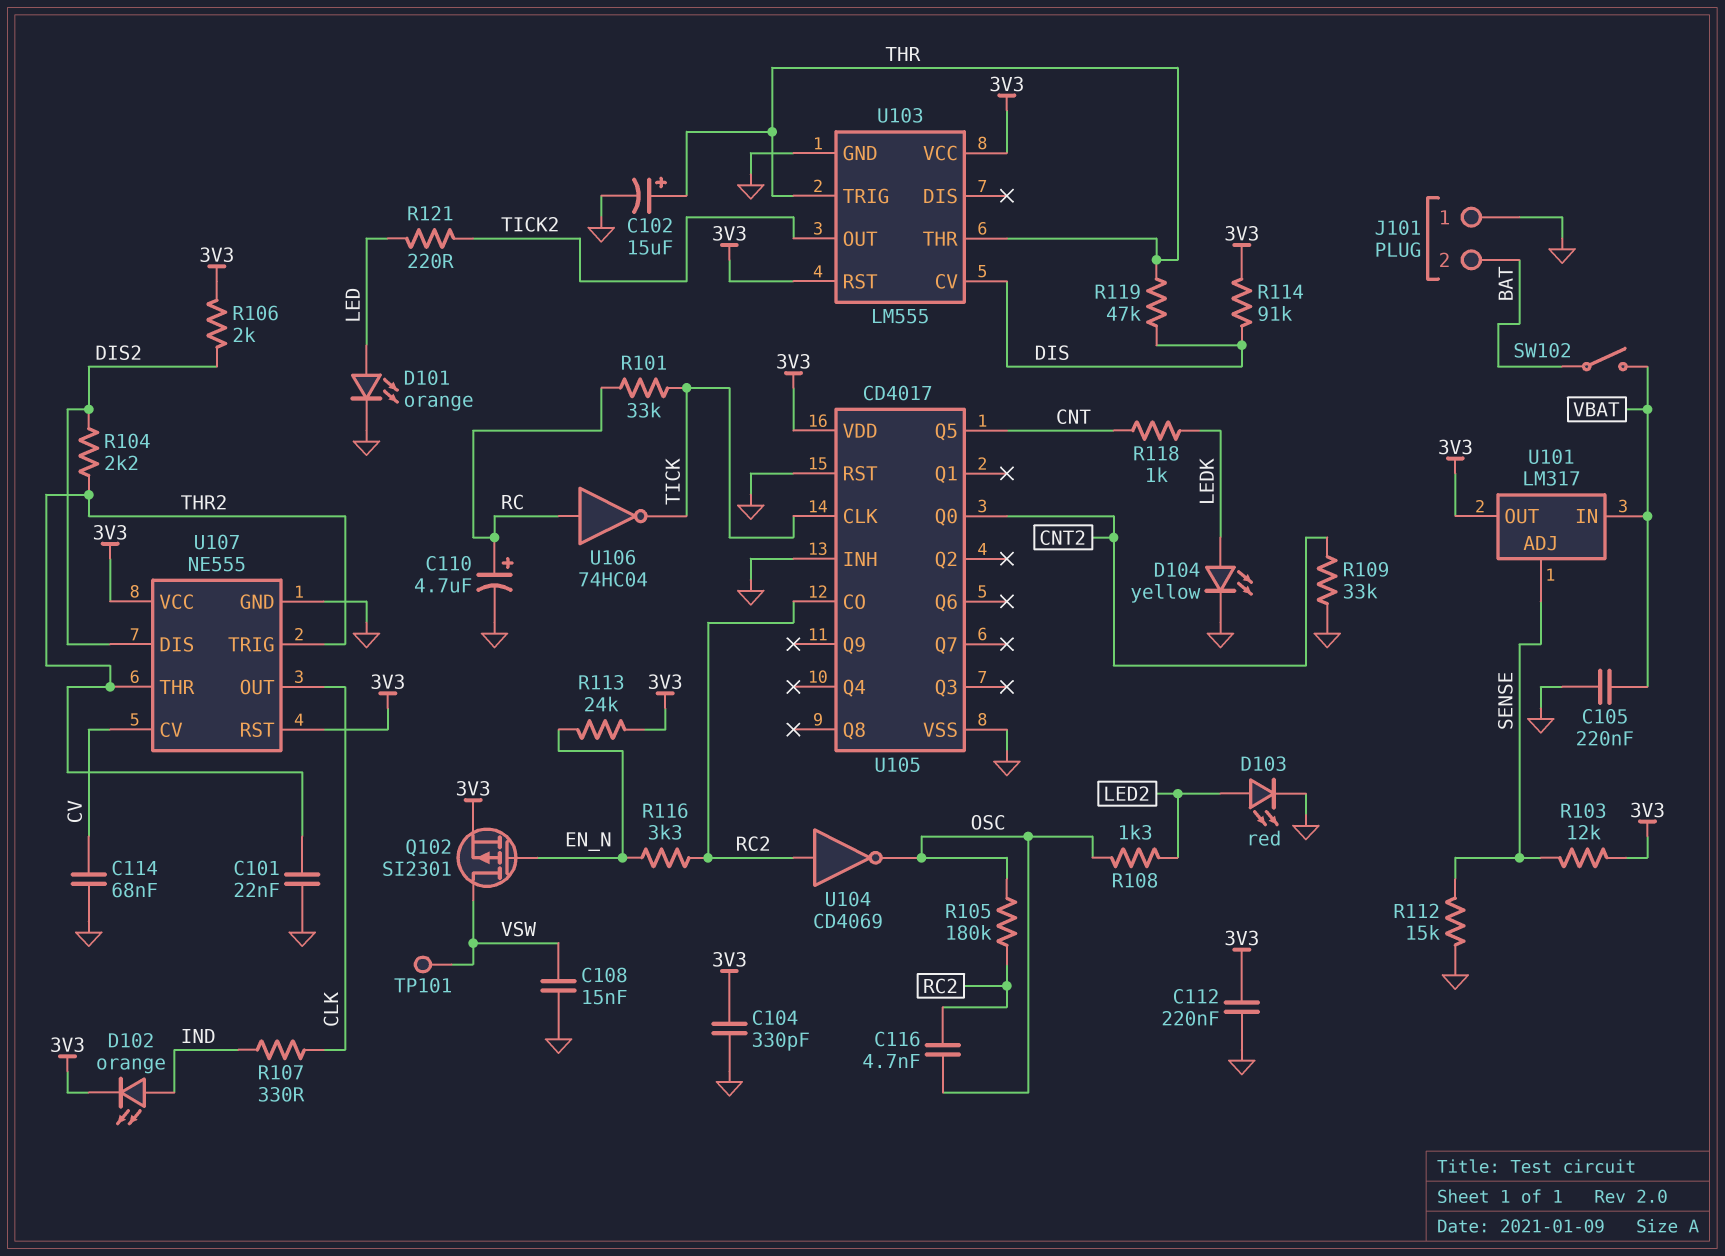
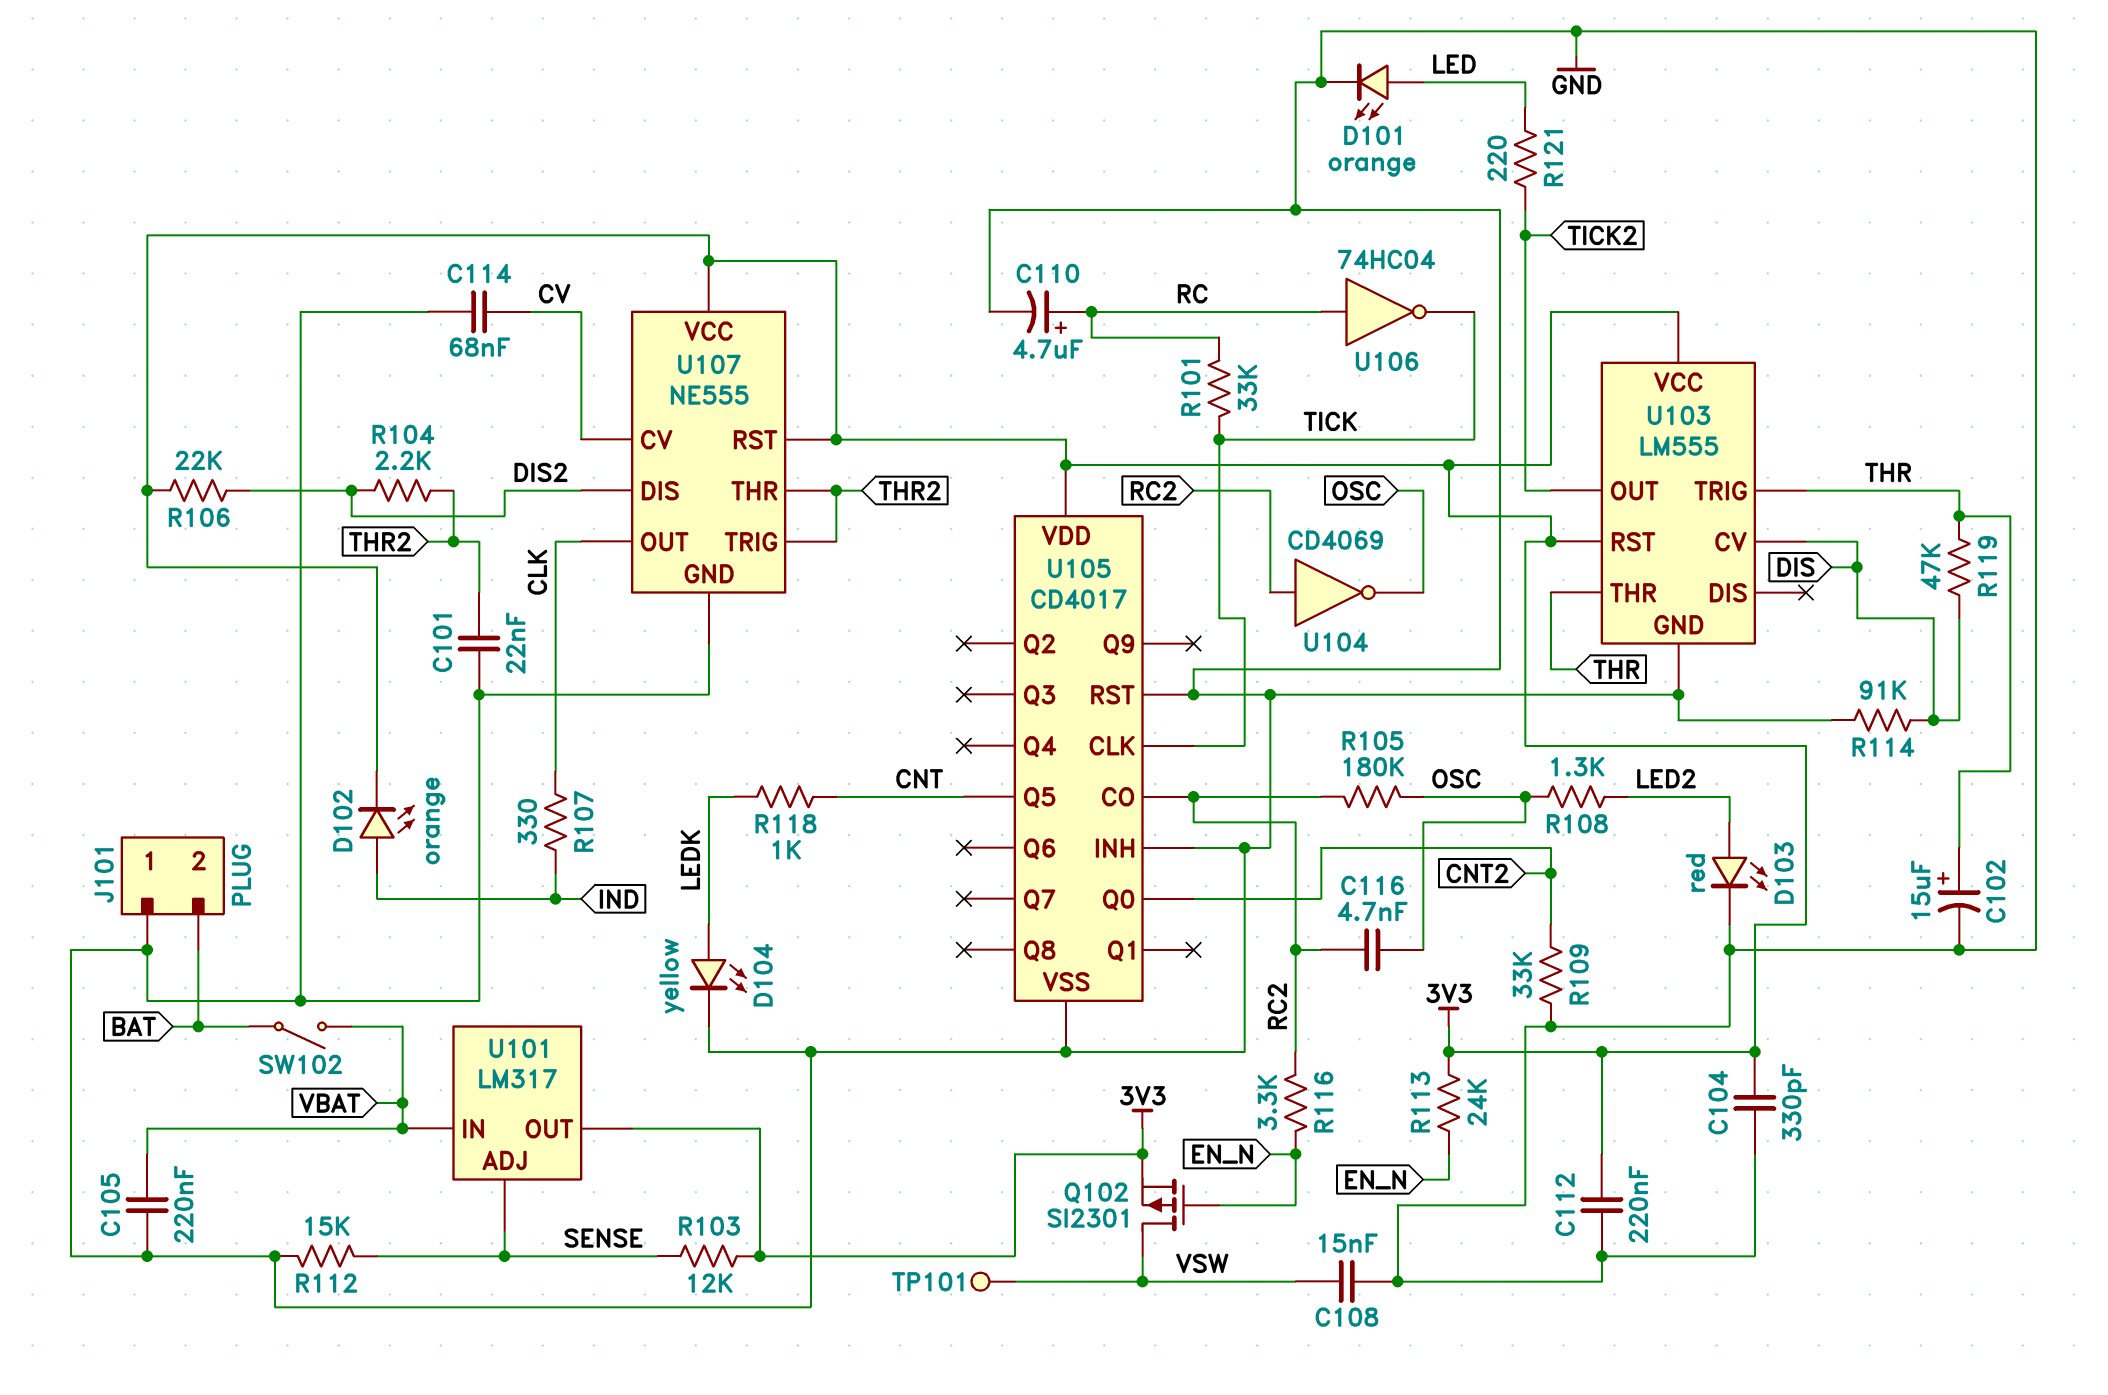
R106: 2k (3V3, DIS2) -> 22k (3V3, DIS2)
R114: 91k (3V3, DIS) -> 91k (DIS, GND)

